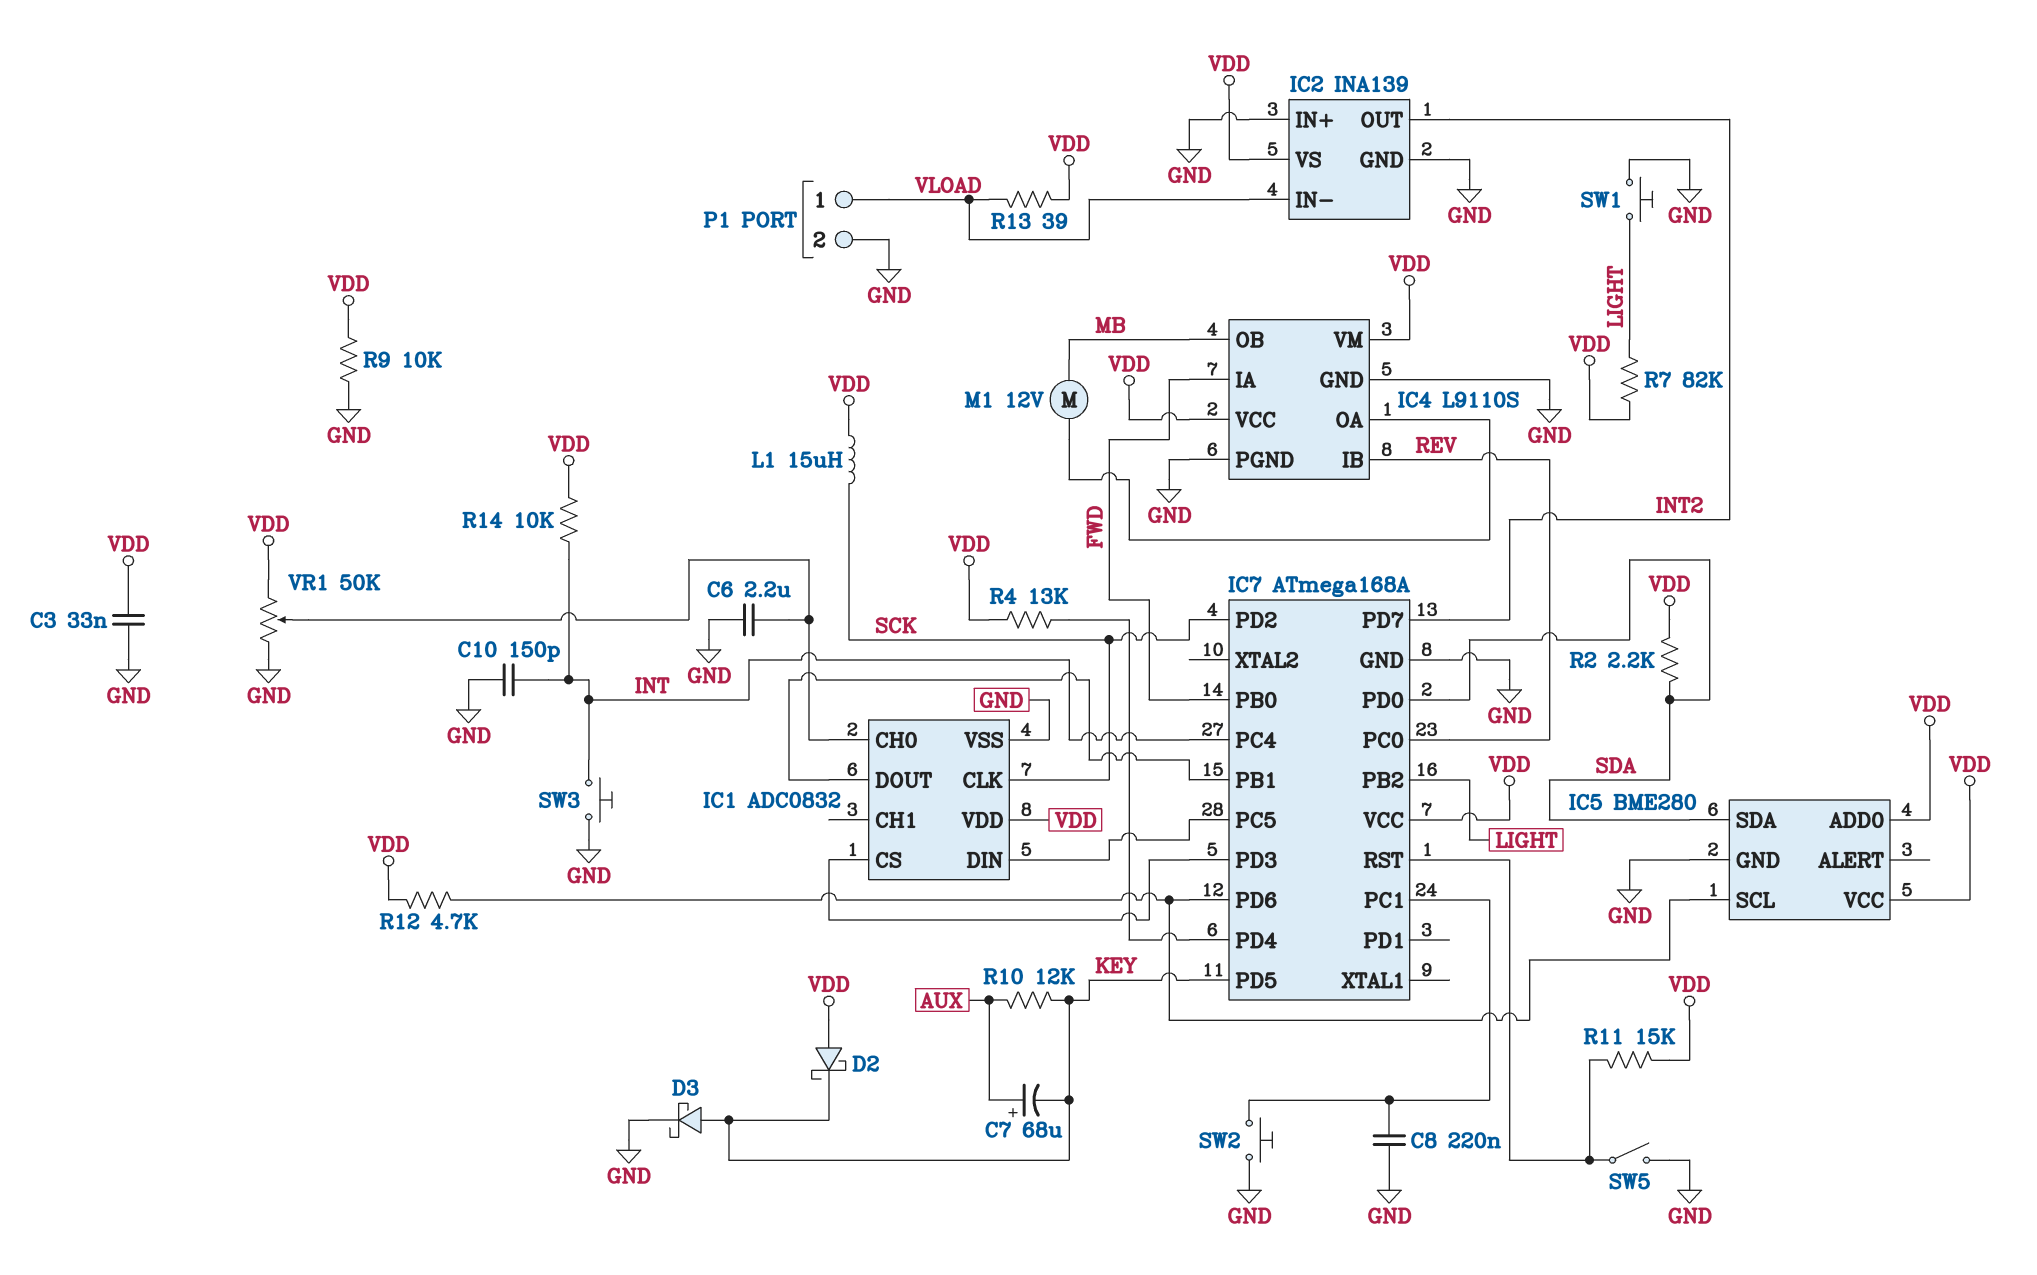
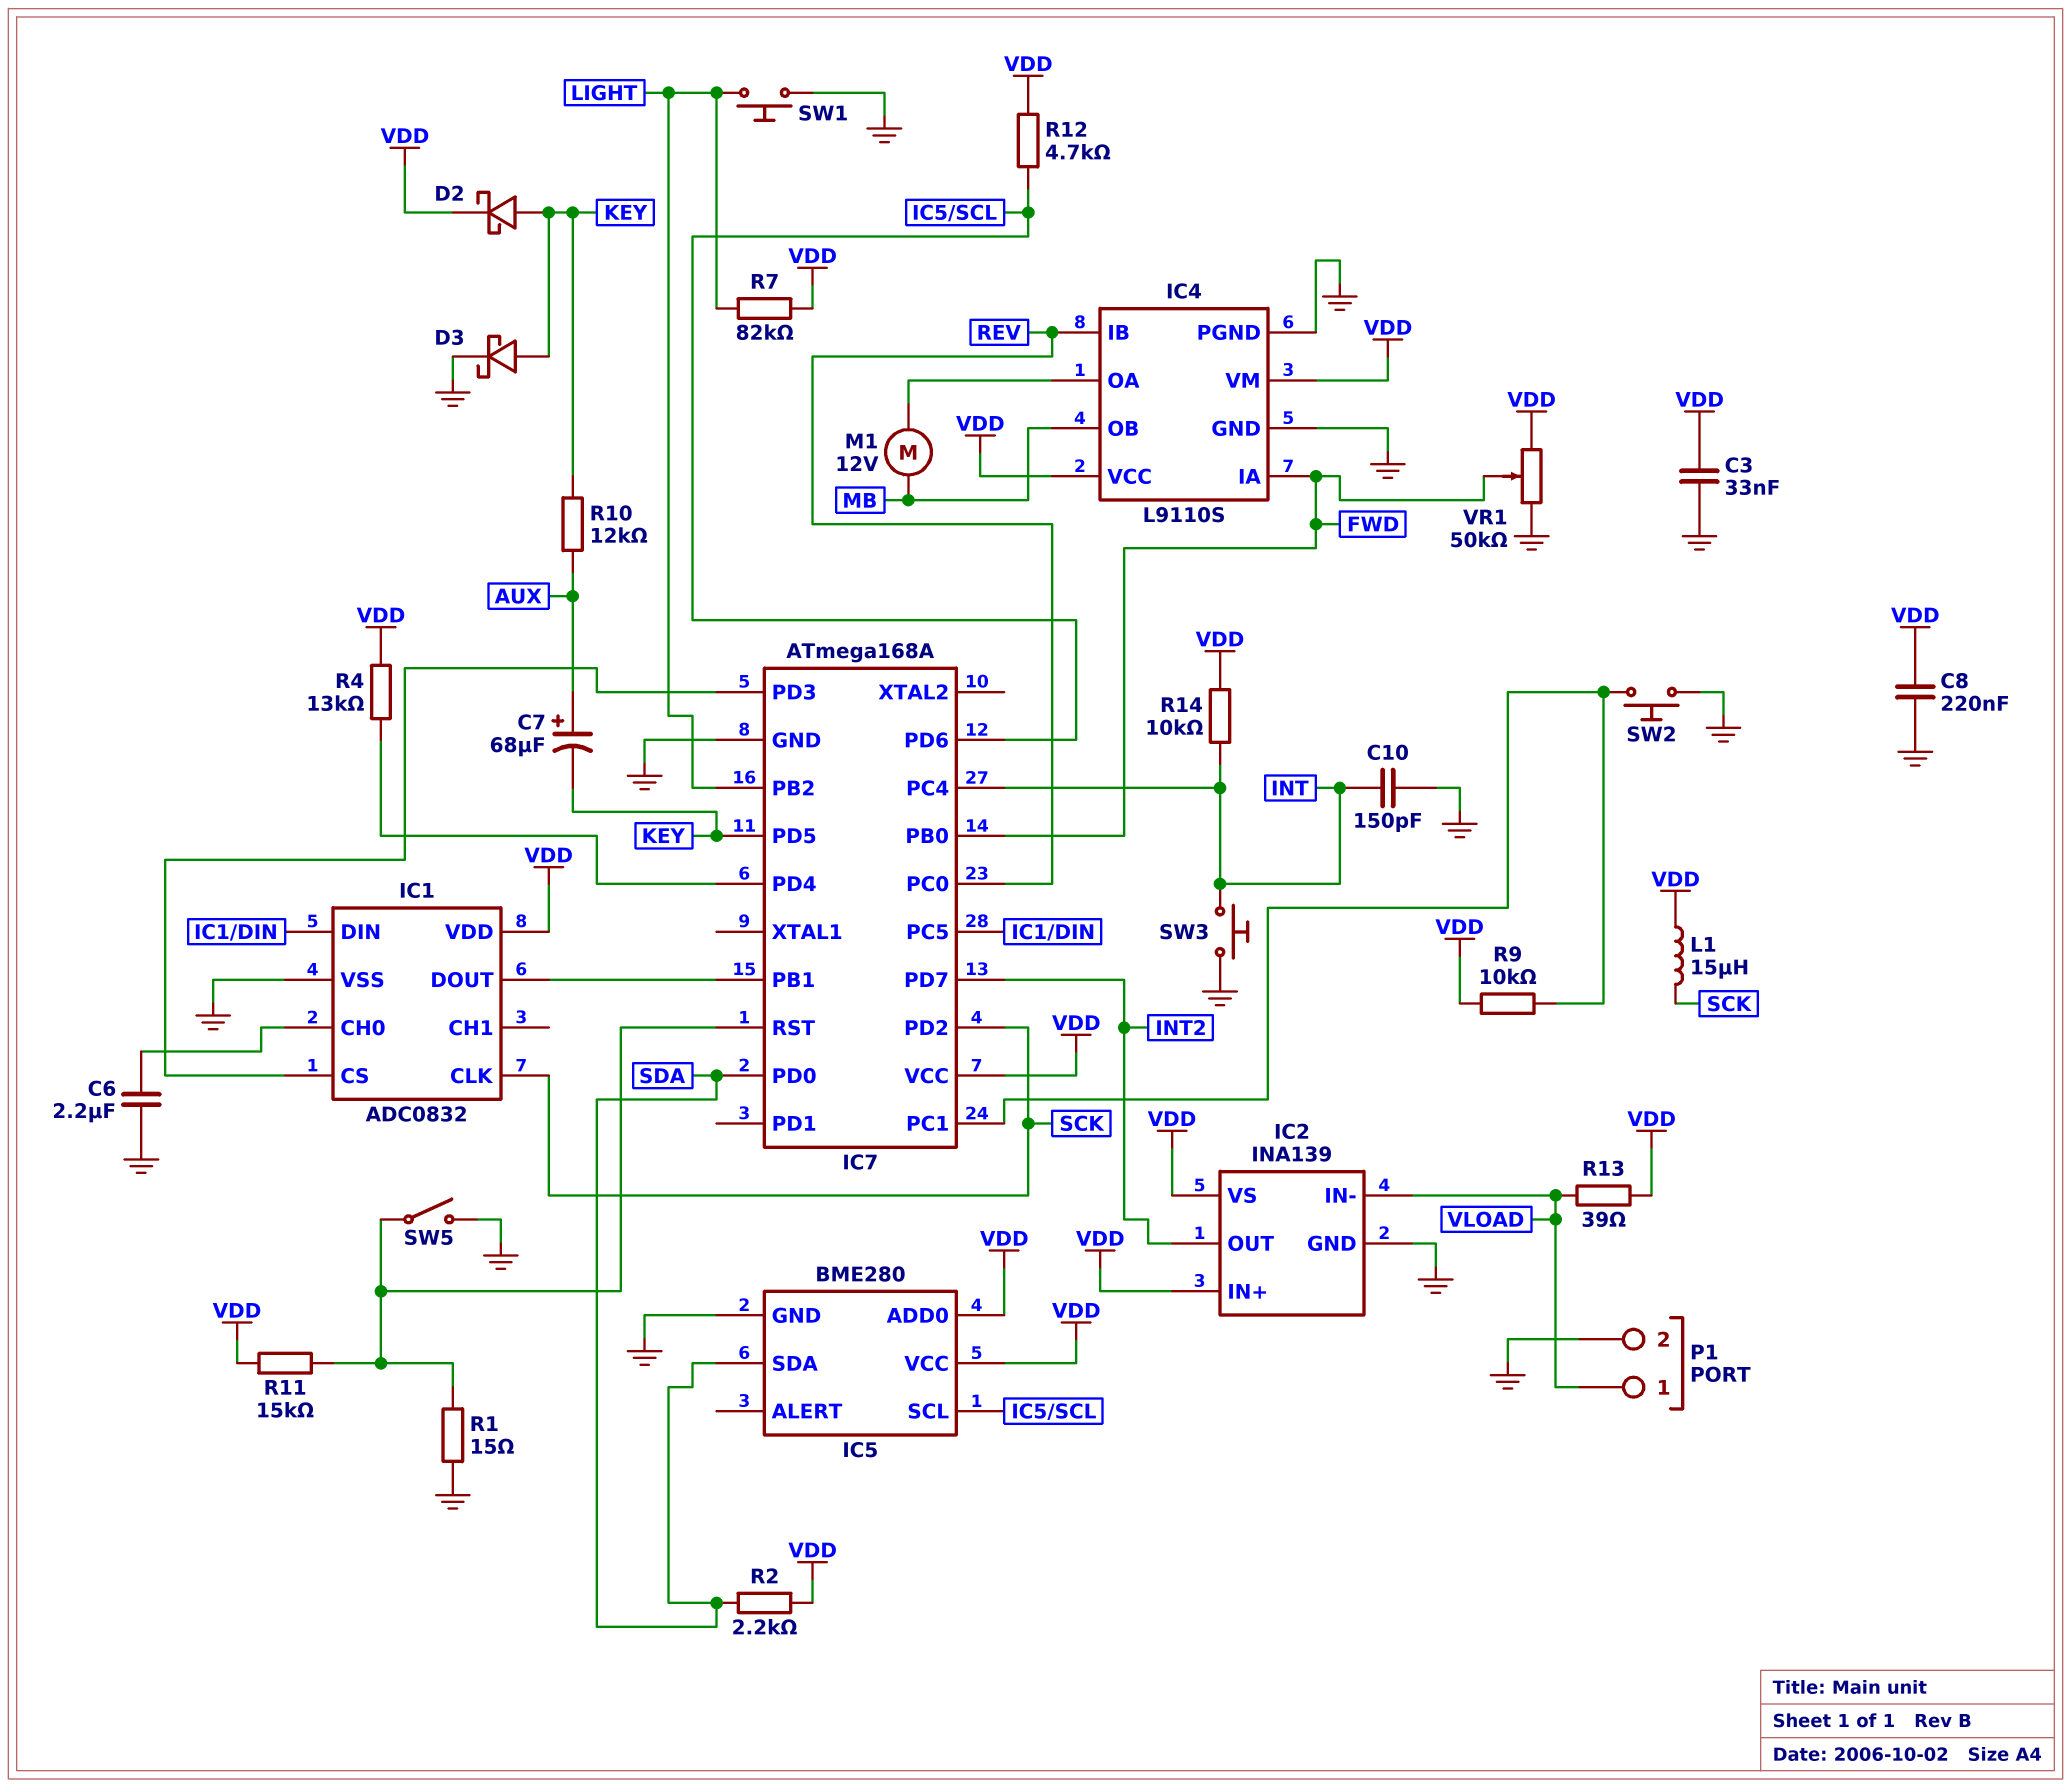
C8: 220nF (GND, IC7/PC1) -> 220nF (GND, VDD)
D2: schottky (A VDD, K KEY) -> schottky (A KEY, K VDD)
IC2 pin IN+: GND -> VDD
R1: none -> 15 (GND, IC7/RST)
R9: 10k (GND, VDD) -> 10k (IC7/PC1, VDD)
VR1: 50k (GND, VDD, wiper IC1/CH0) -> 50k (GND, VDD, wiper FWD)

